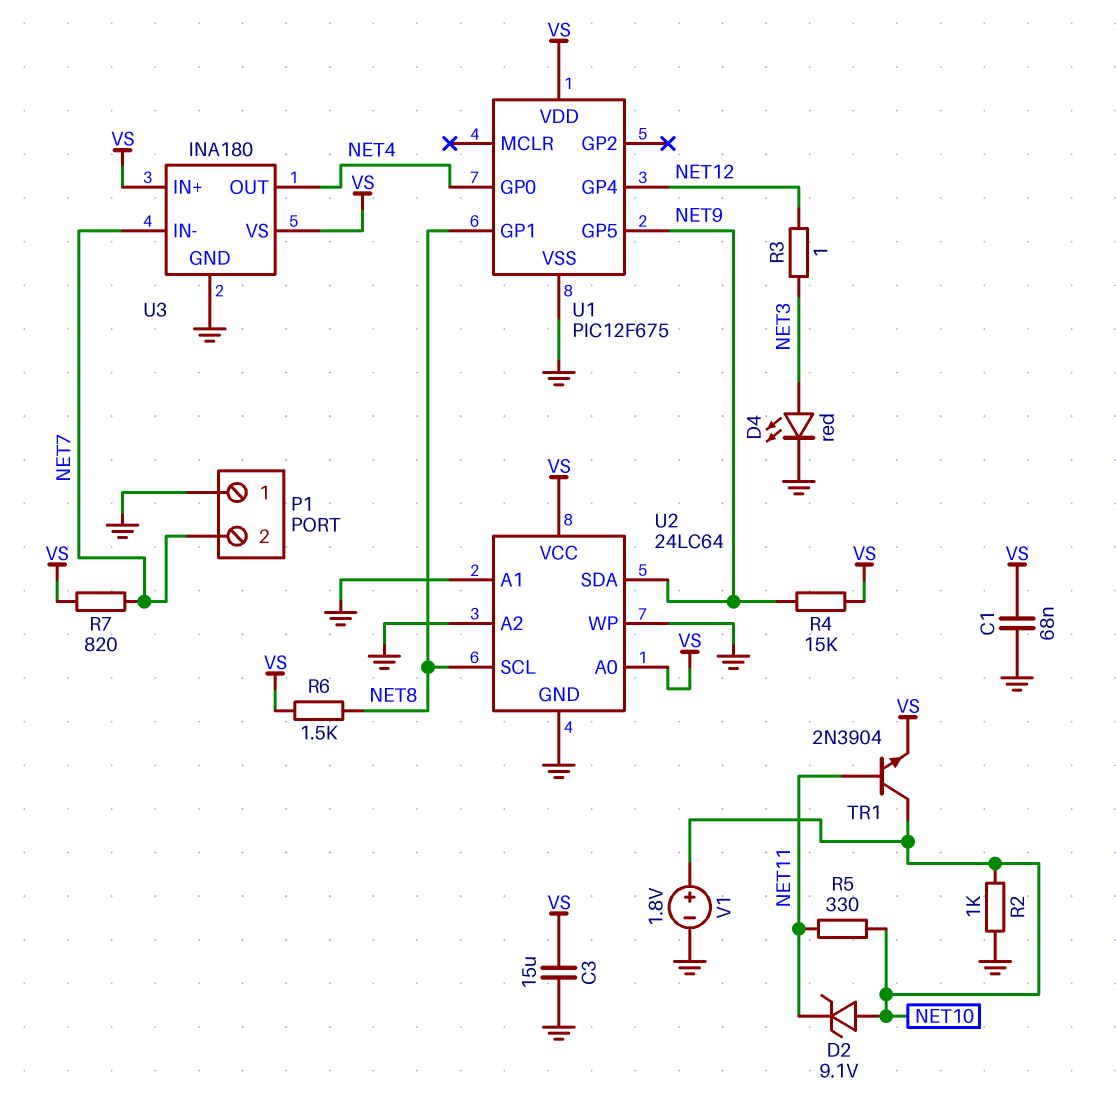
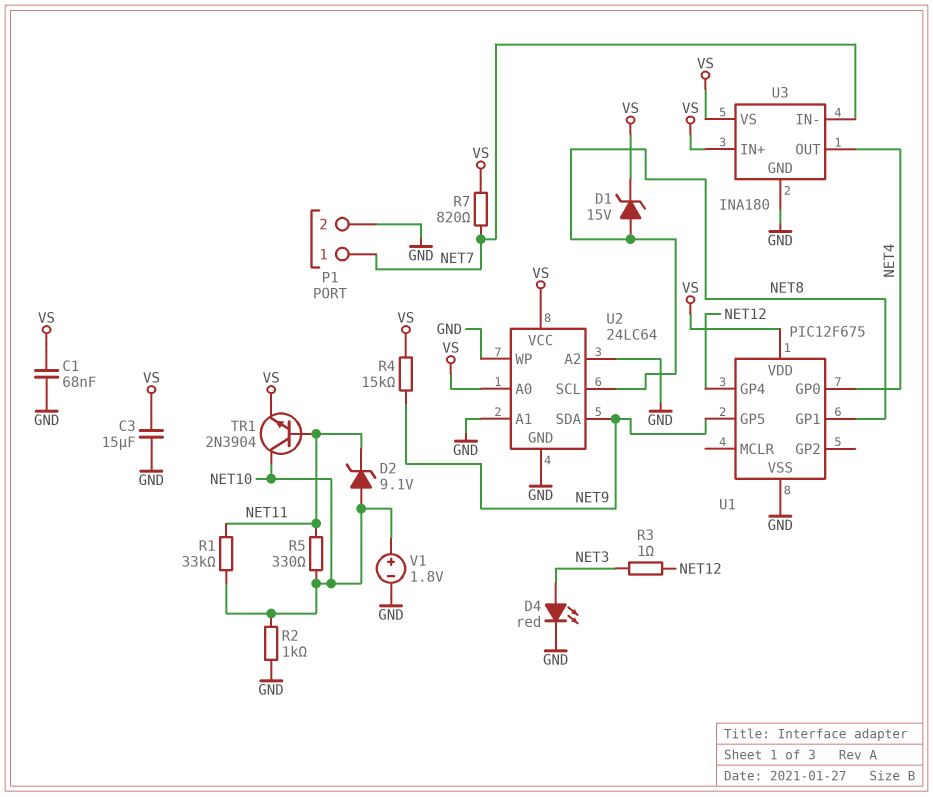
D1: none -> zener 15V (A NET8, K VS)
P1 pin 1: GND -> NET7
P1 pin 2: NET7 -> GND
R1: none -> 33k (NET10, NET11)
R6: 1.5k (NET8, VS) -> none

